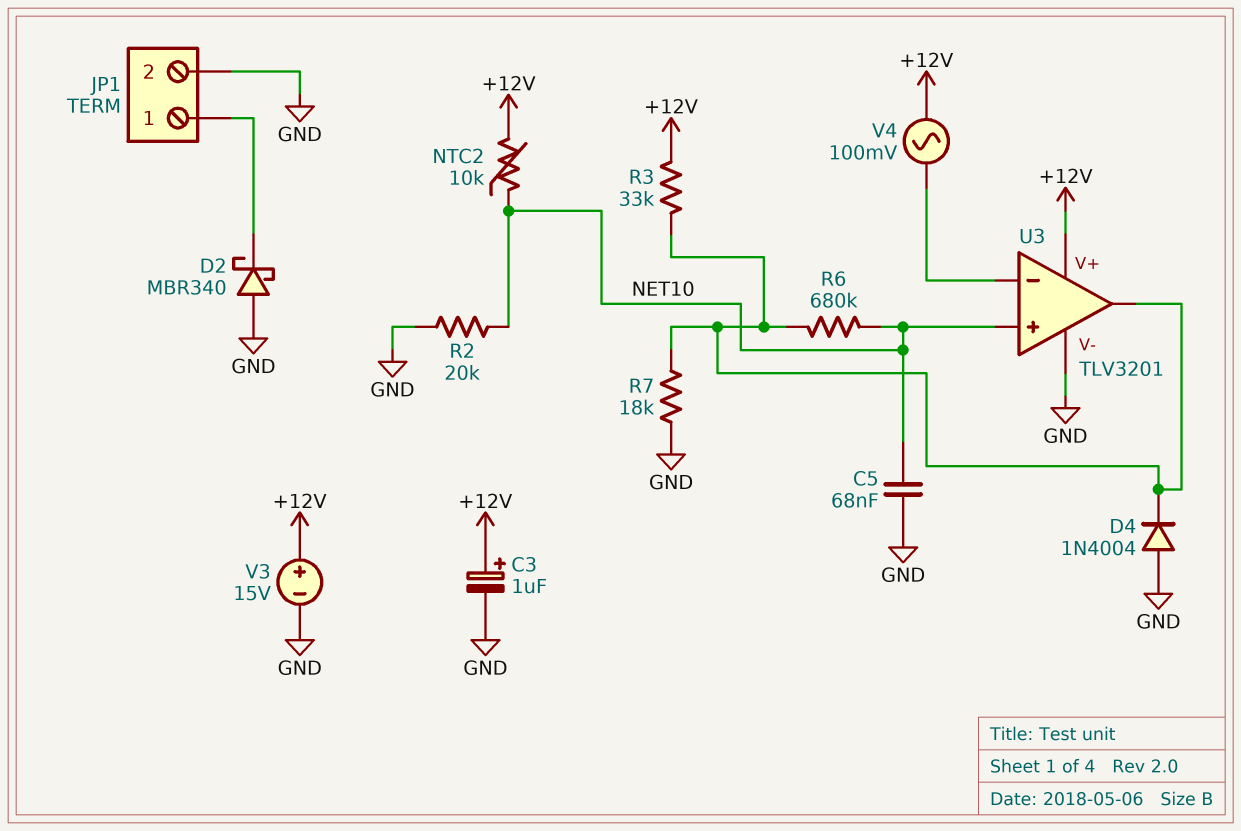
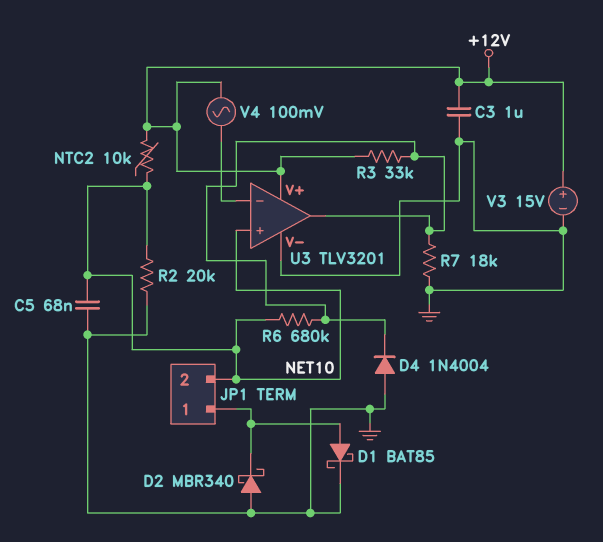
C3: 1uF (plus +12V, minus GND) -> 1uF (+12V, GND)
D1: none -> schottky BAT85 (A JP1/1, K GND)
JP1 pin 2: GND -> NET10

